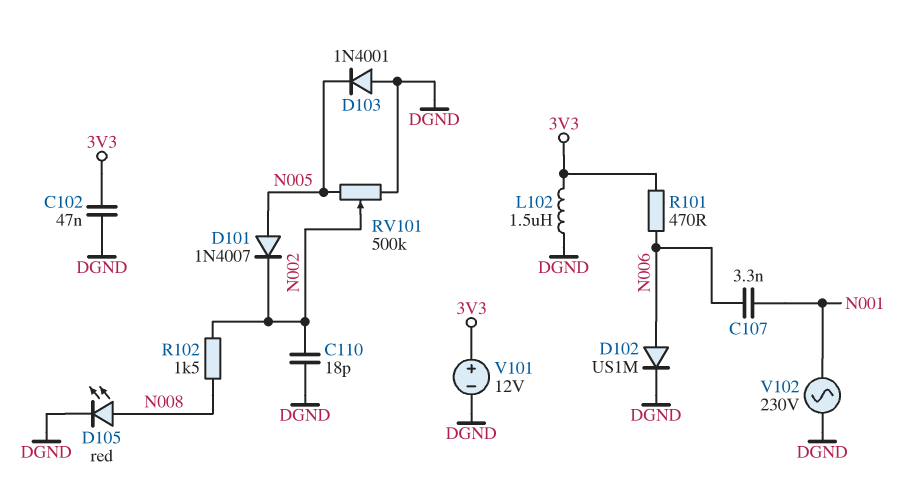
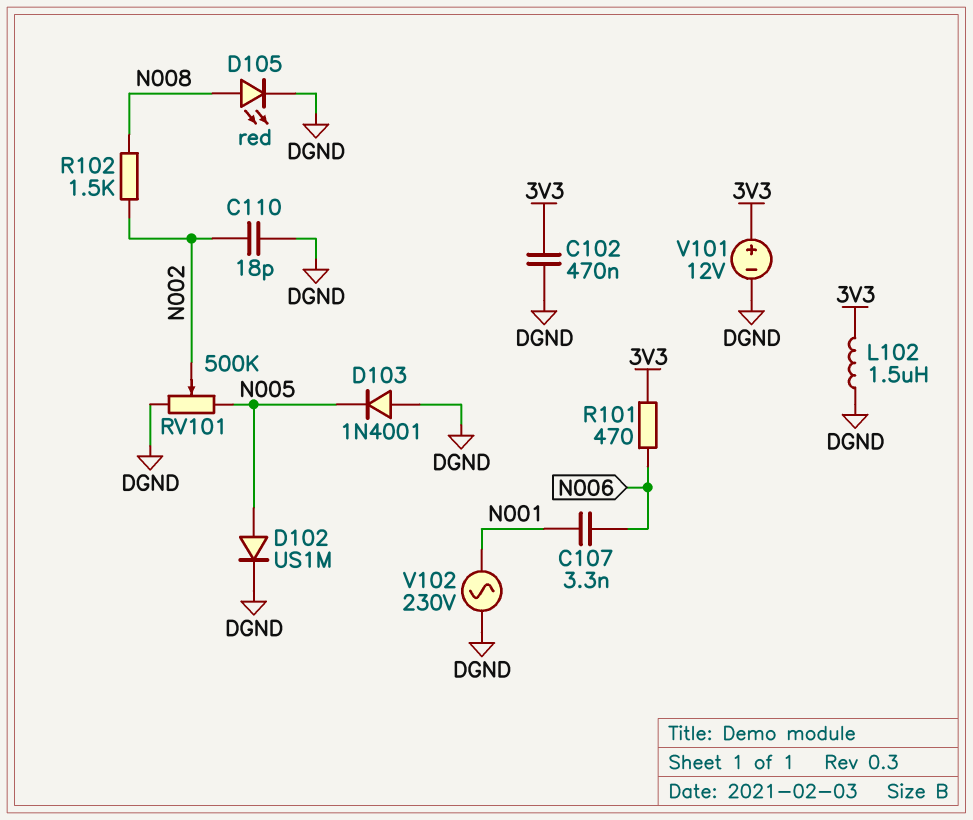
C102: 47nF (3V3, DGND) -> 470nF (3V3, DGND)
D101: diode 1N4007 (A N005, K N002) -> none
D102: diode US1M (A N006, K DGND) -> diode US1M (A N005, K DGND)

